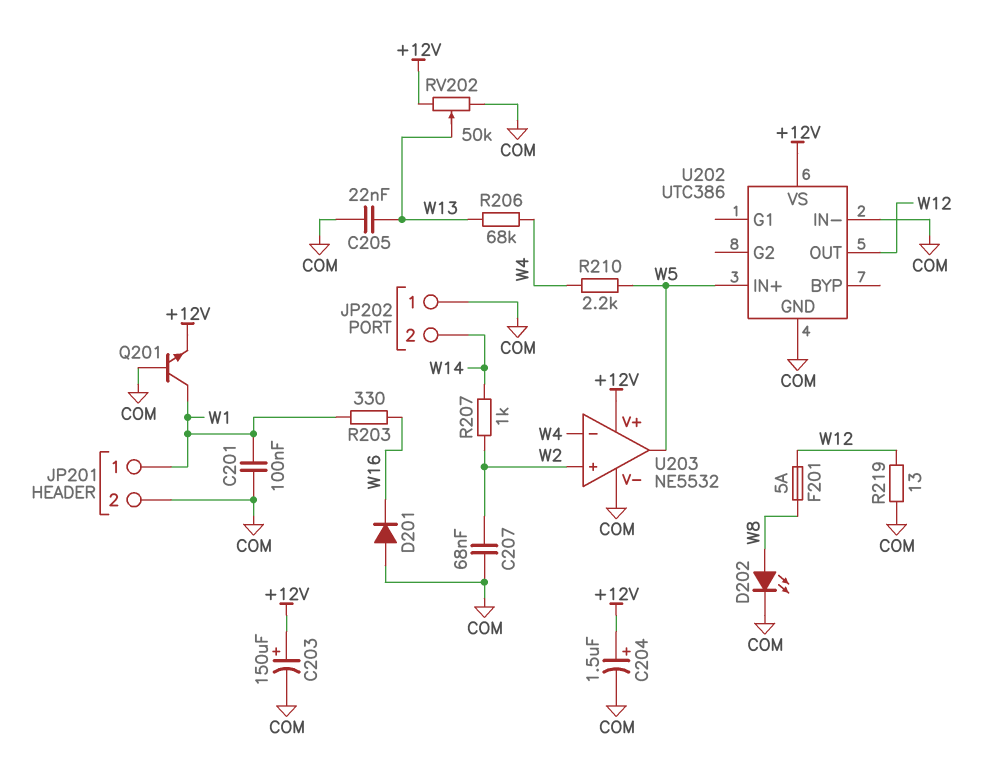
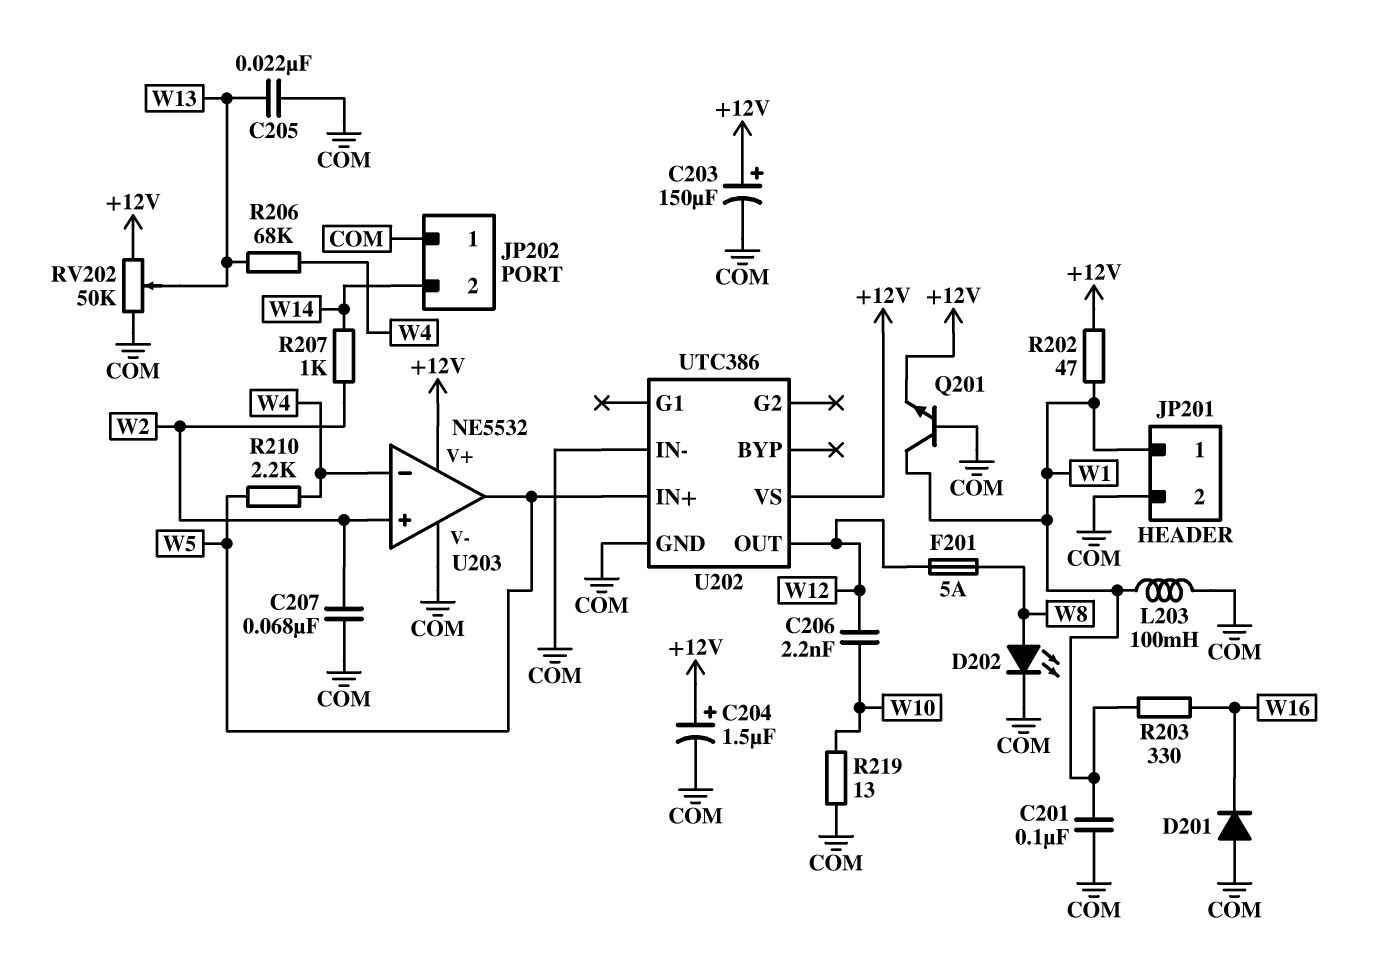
C206: none -> 2.2nF (W10, W12)
L203: none -> 100mH (COM, W1)
R202: none -> 47 (+12V, W1)
R219: 13 (COM, W12) -> 13 (COM, W10)

